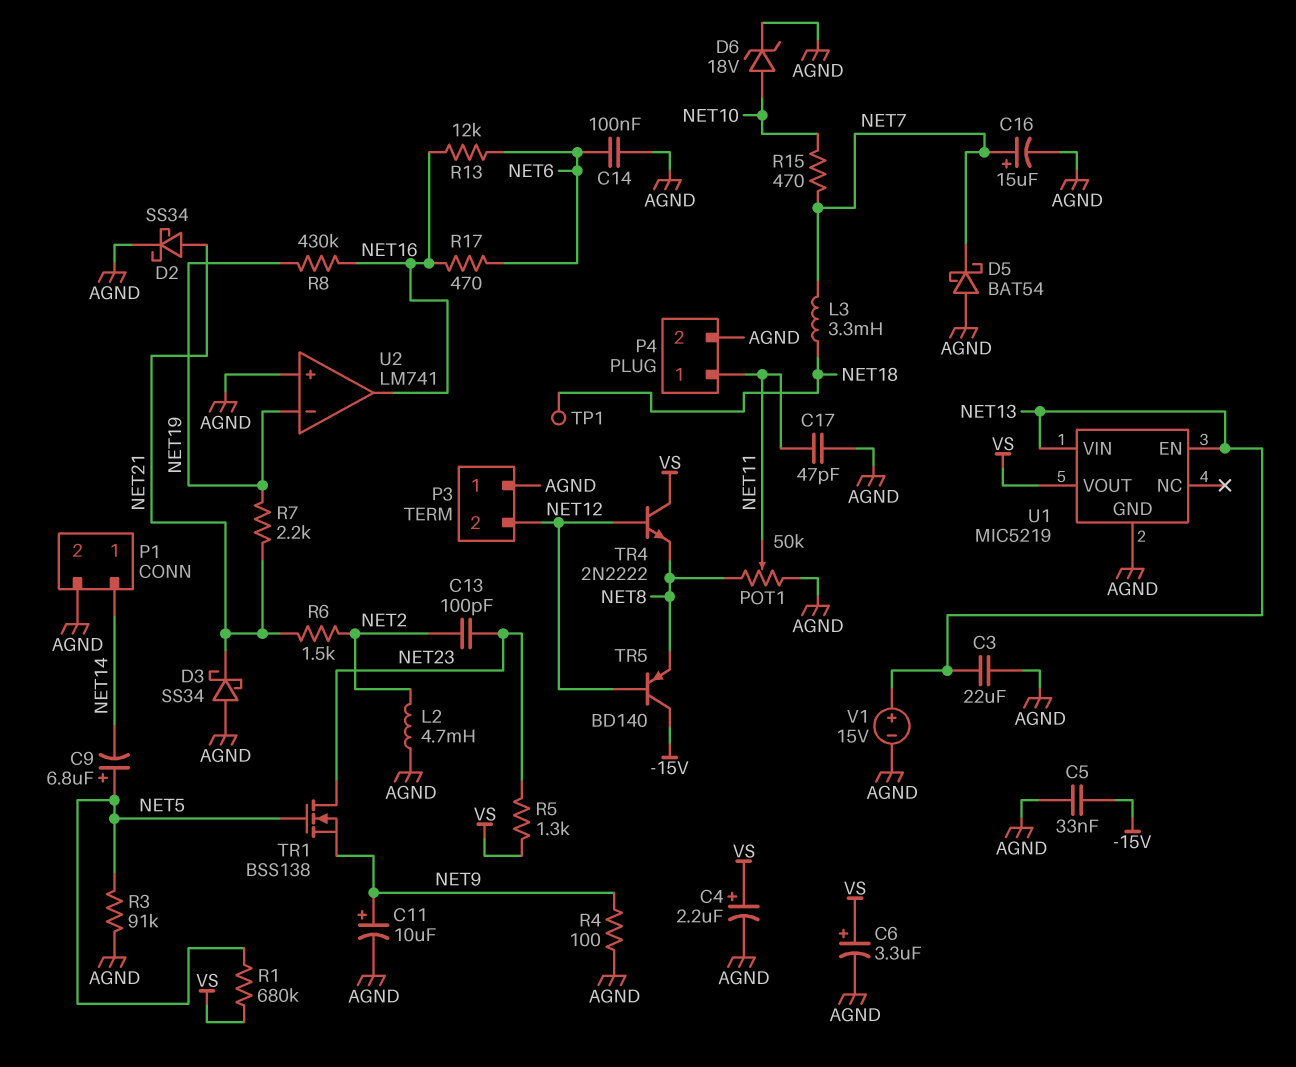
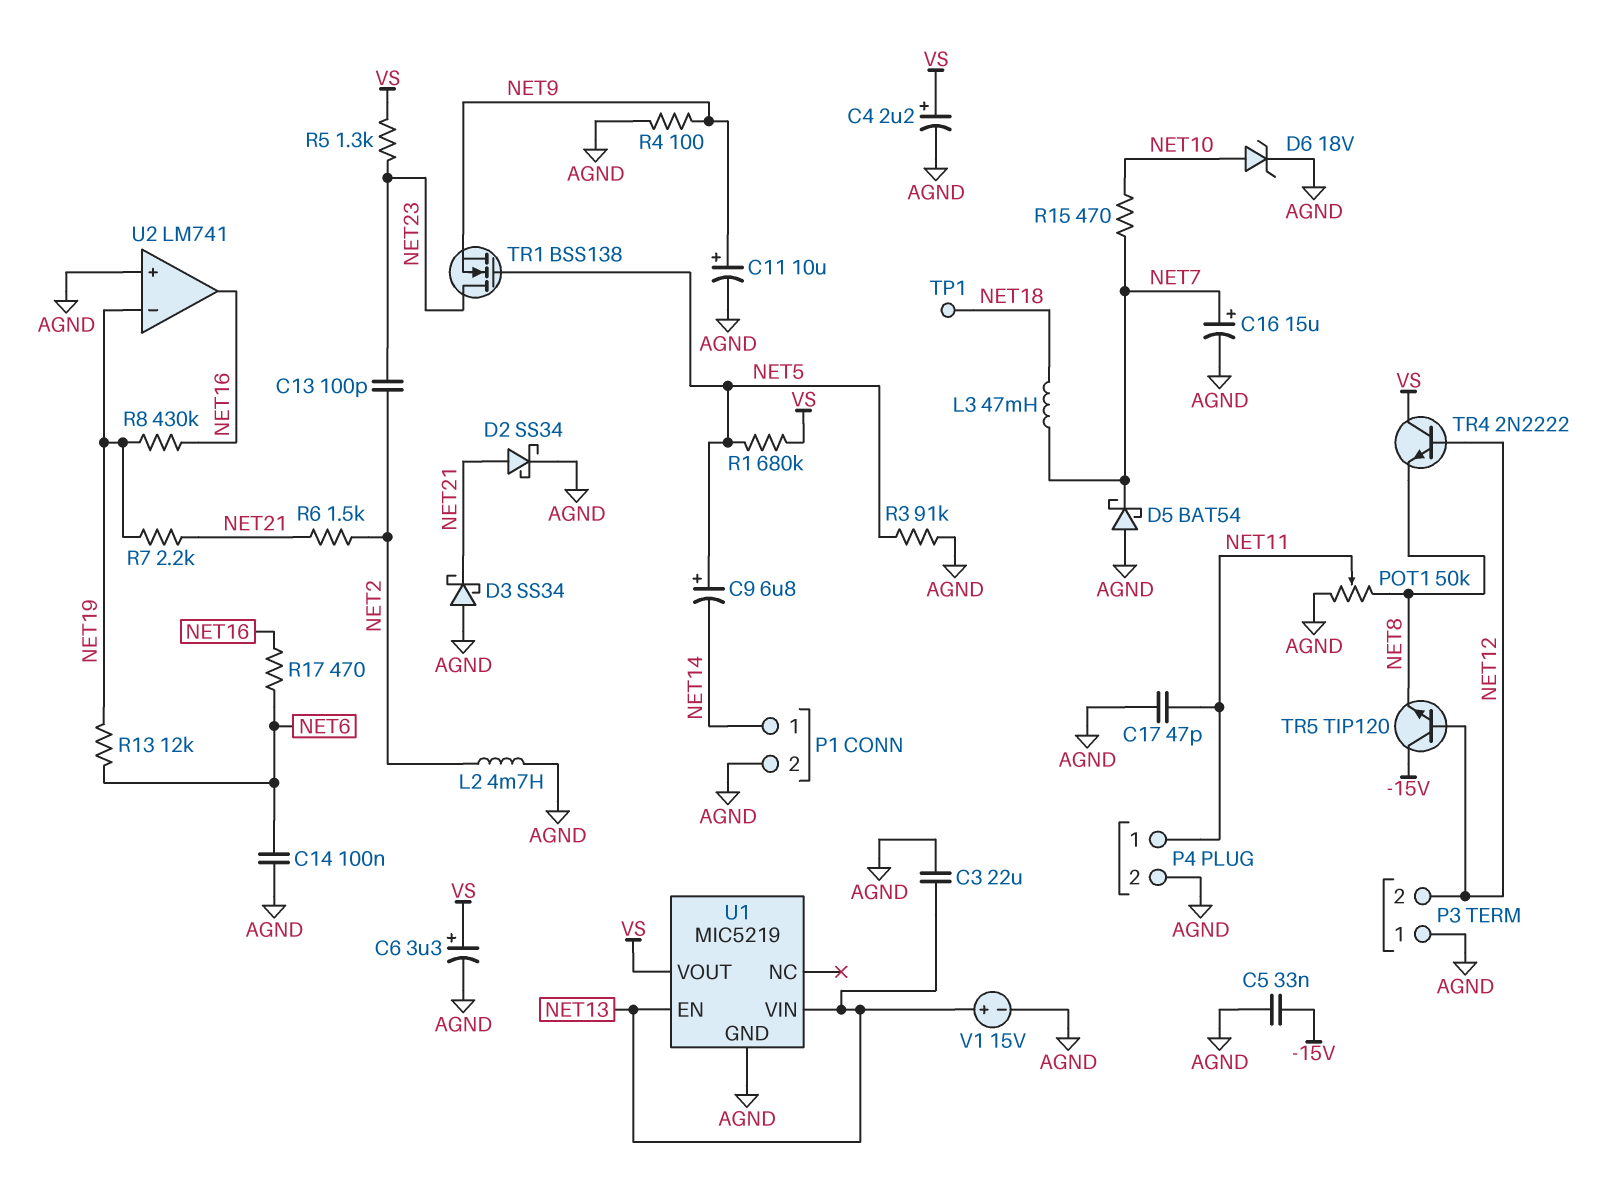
L3: 3.3mH (NET7, NET18) -> 47mH (NET7, NET18)
R13: 12k (NET6, NET16) -> 12k (NET6, NET19)
TR5: PNP BD140 (B NET12, C -15V, E NET8) -> NPN TIP120 (B NET12, C -15V, E NET8)

